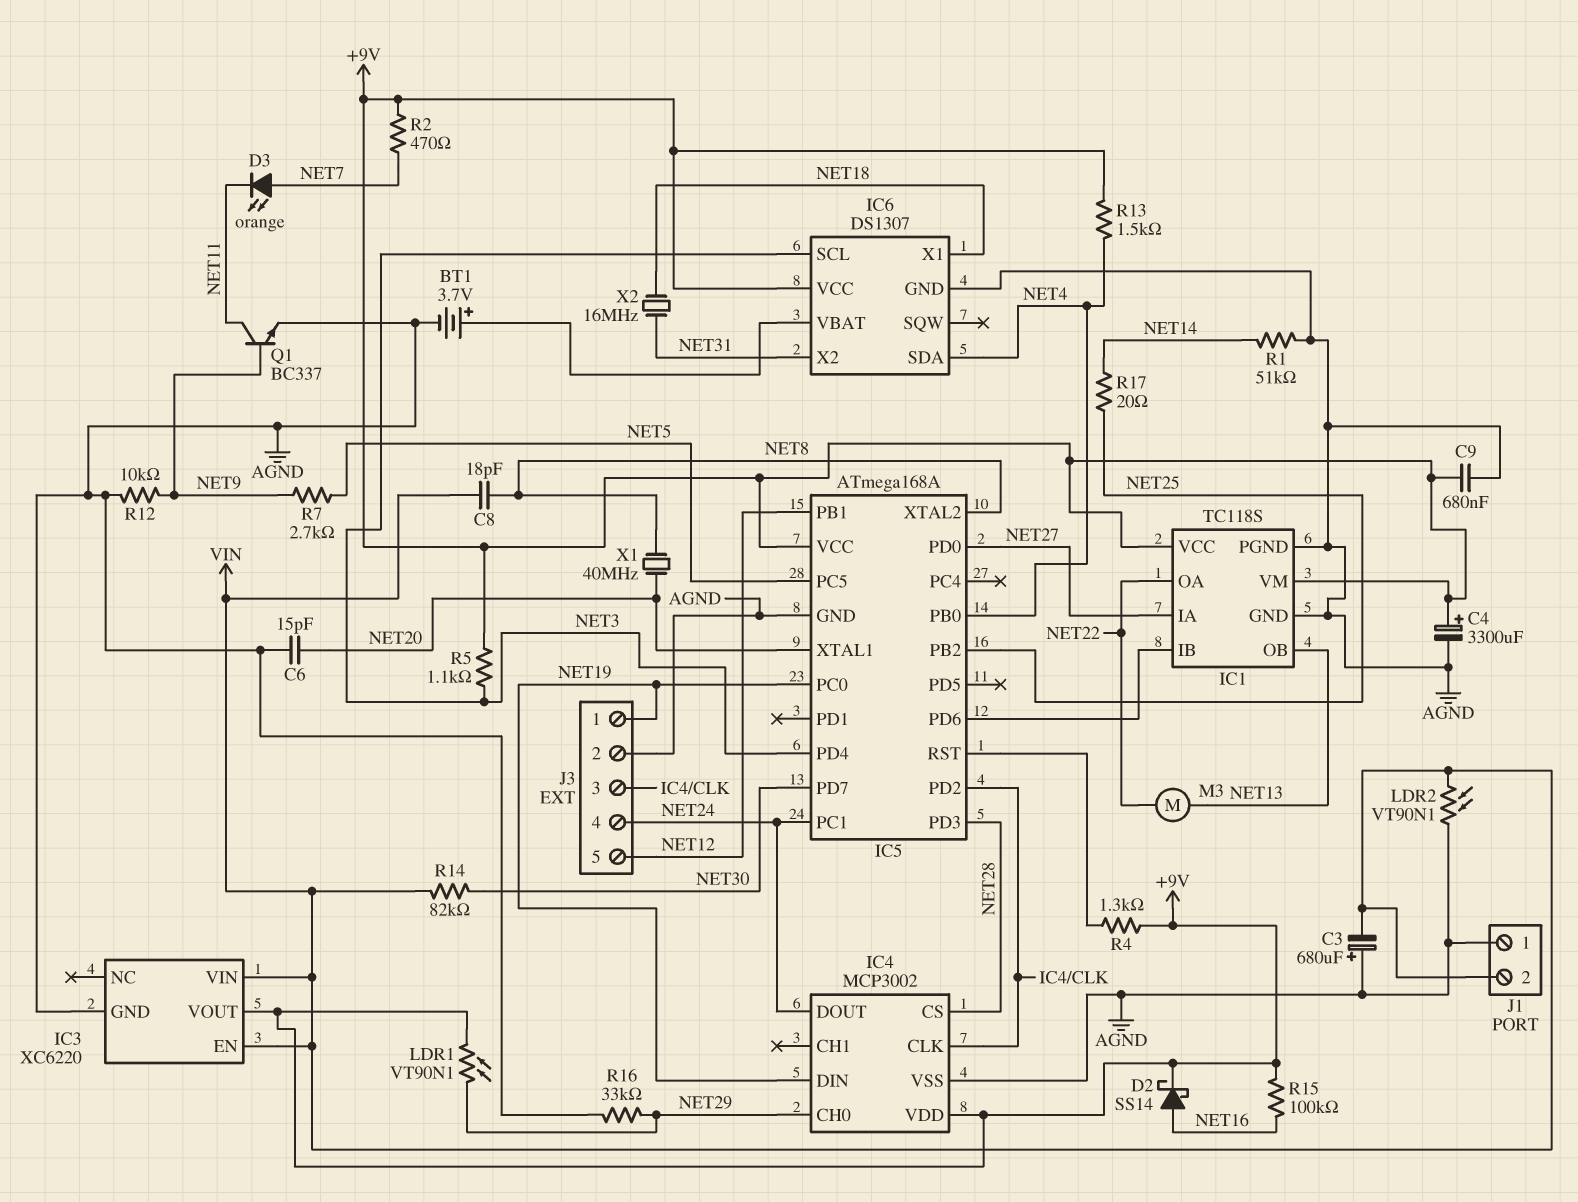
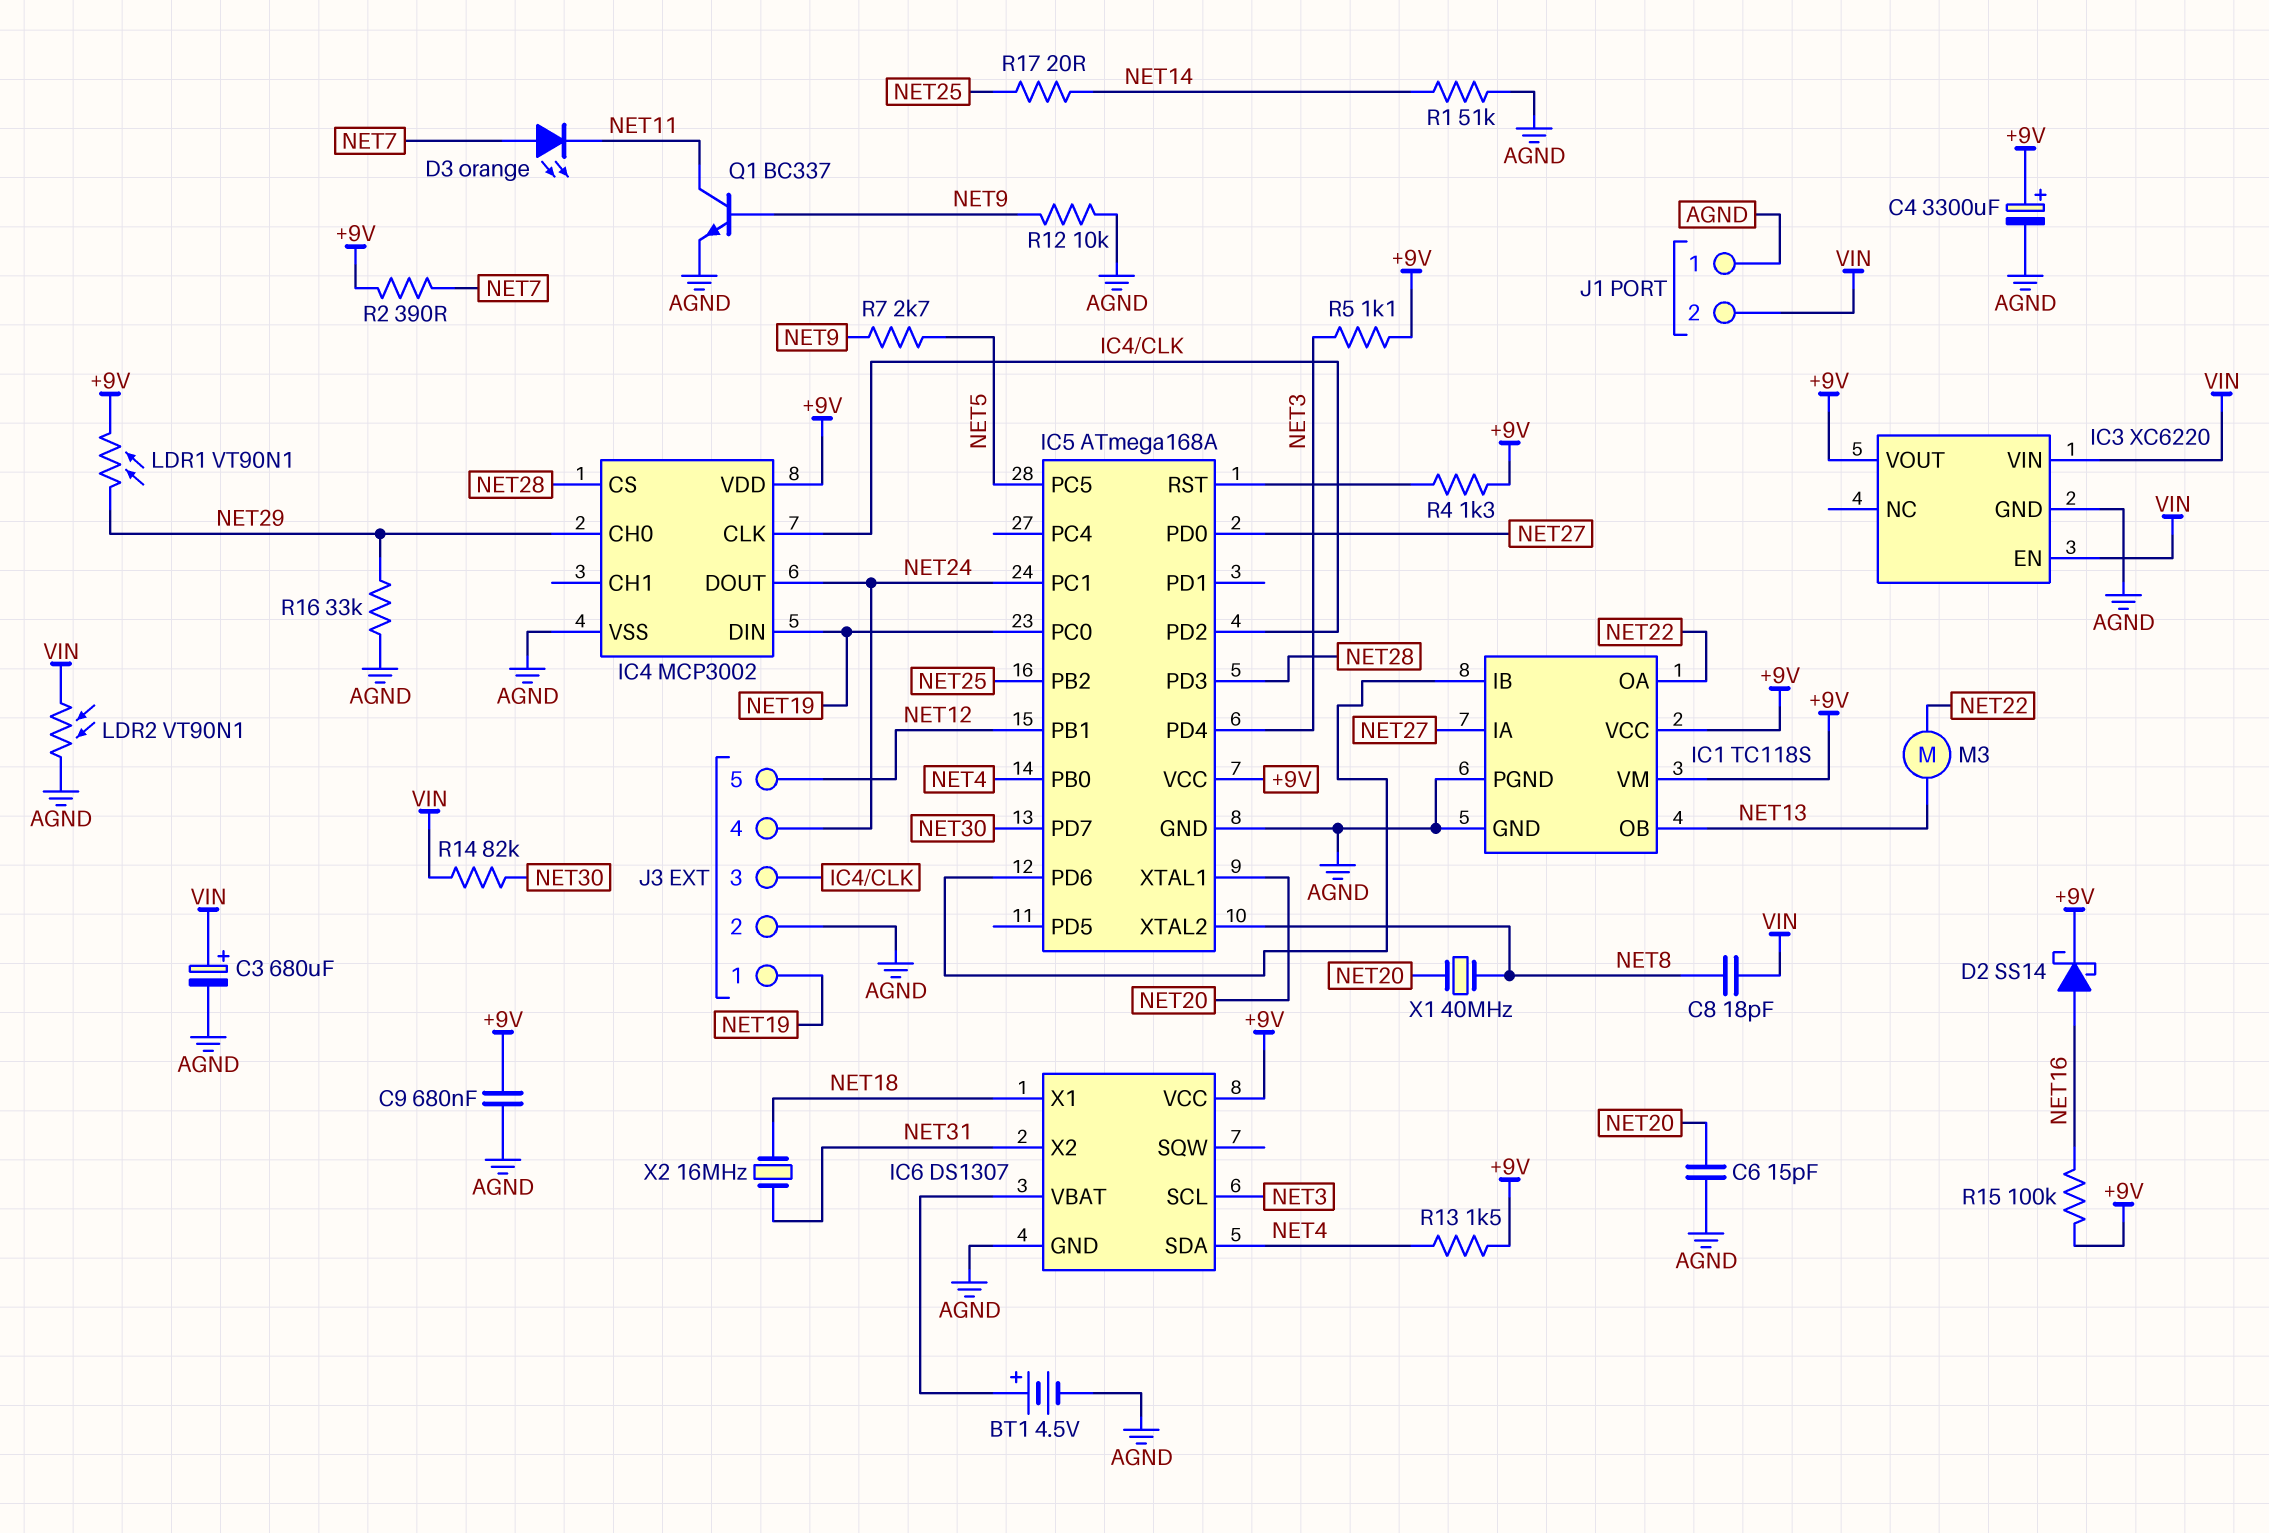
BT1: 3.7V (plus IC6/VBAT, minus AGND) -> 4.5V (plus IC6/VBAT, minus AGND)
C3: 680uF (plus AGND, minus VIN) -> 680uF (plus VIN, minus AGND)
R2: 470 (+9V, NET7) -> 390 (+9V, NET7)

